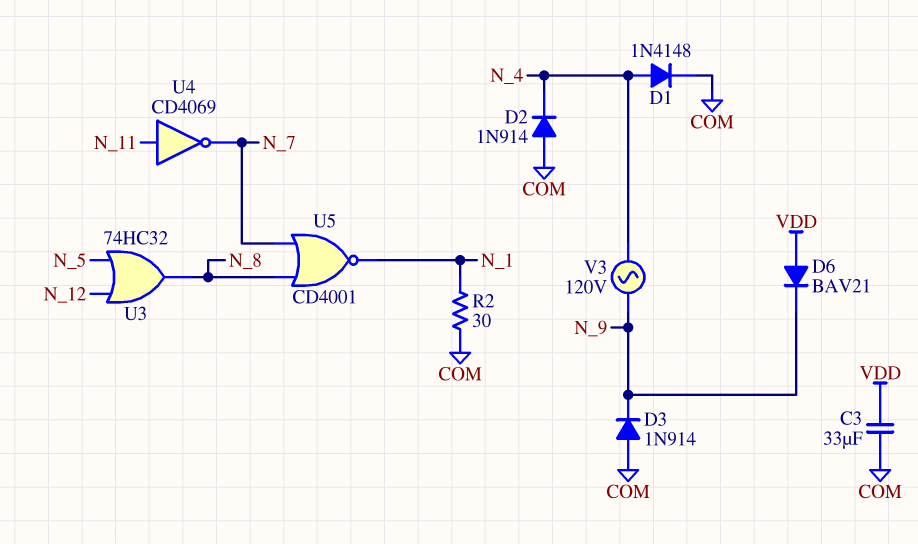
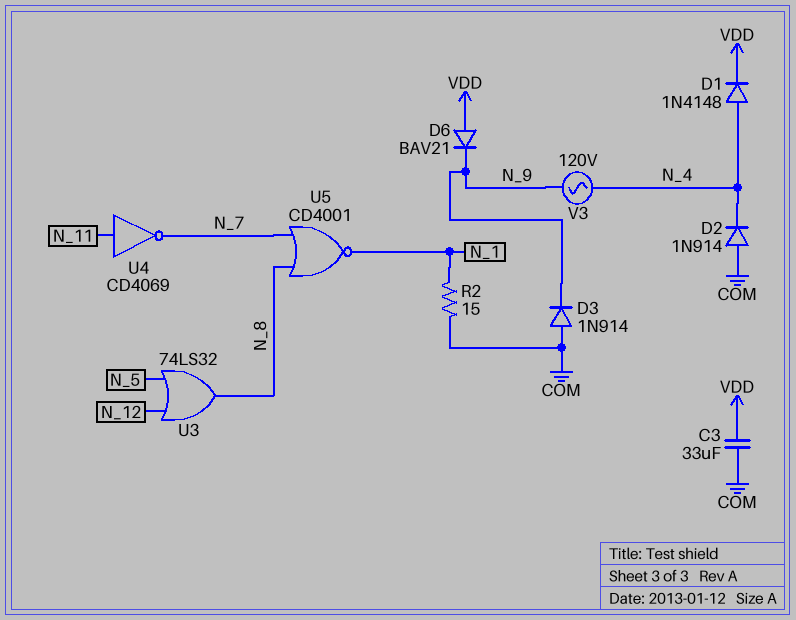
D1: diode 1N4148 (A N_4, K COM) -> diode 1N4148 (A N_4, K VDD)
R2: 30 (COM, N_1) -> 15 (COM, N_1)
U3: OR 74HC32 (in N_5, in N_12, out N_8) -> OR 74LS32 (in N_5, in N_12, out N_8)

